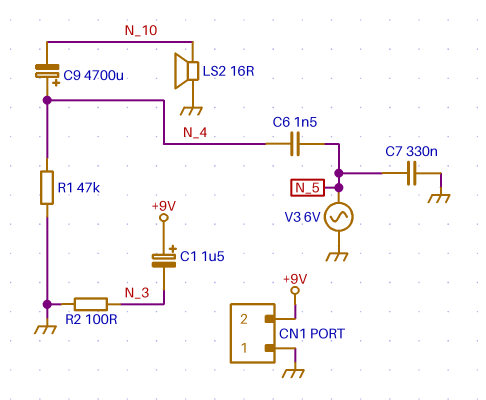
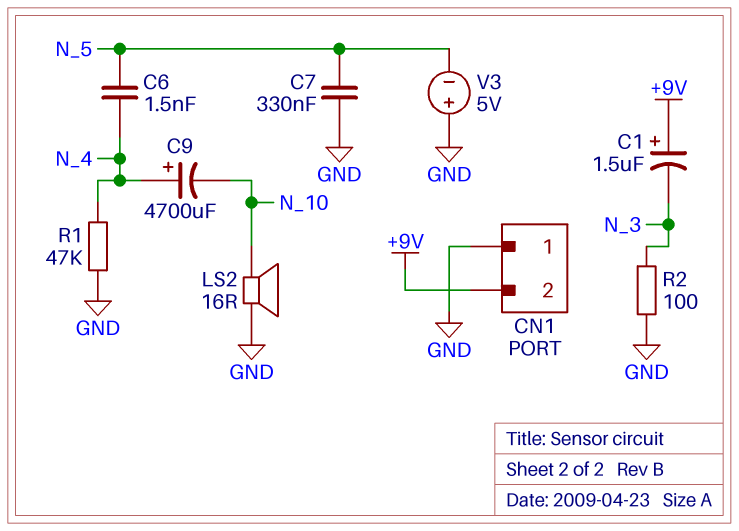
V3: AC 6V (GND, N_5) -> 5V (plus GND, minus N_5)

